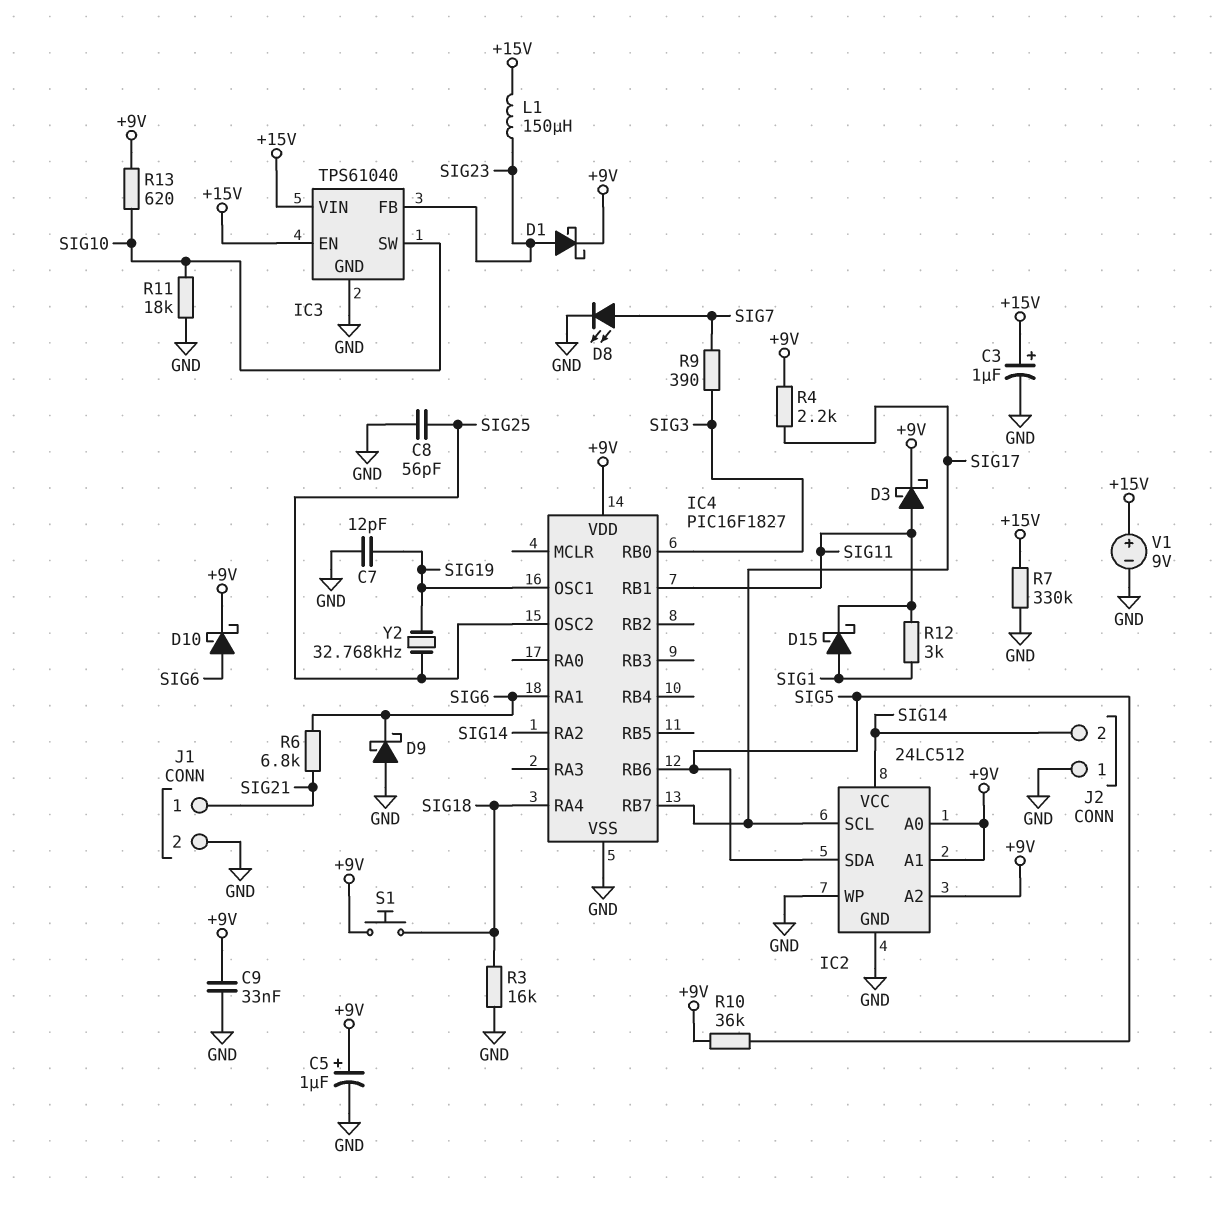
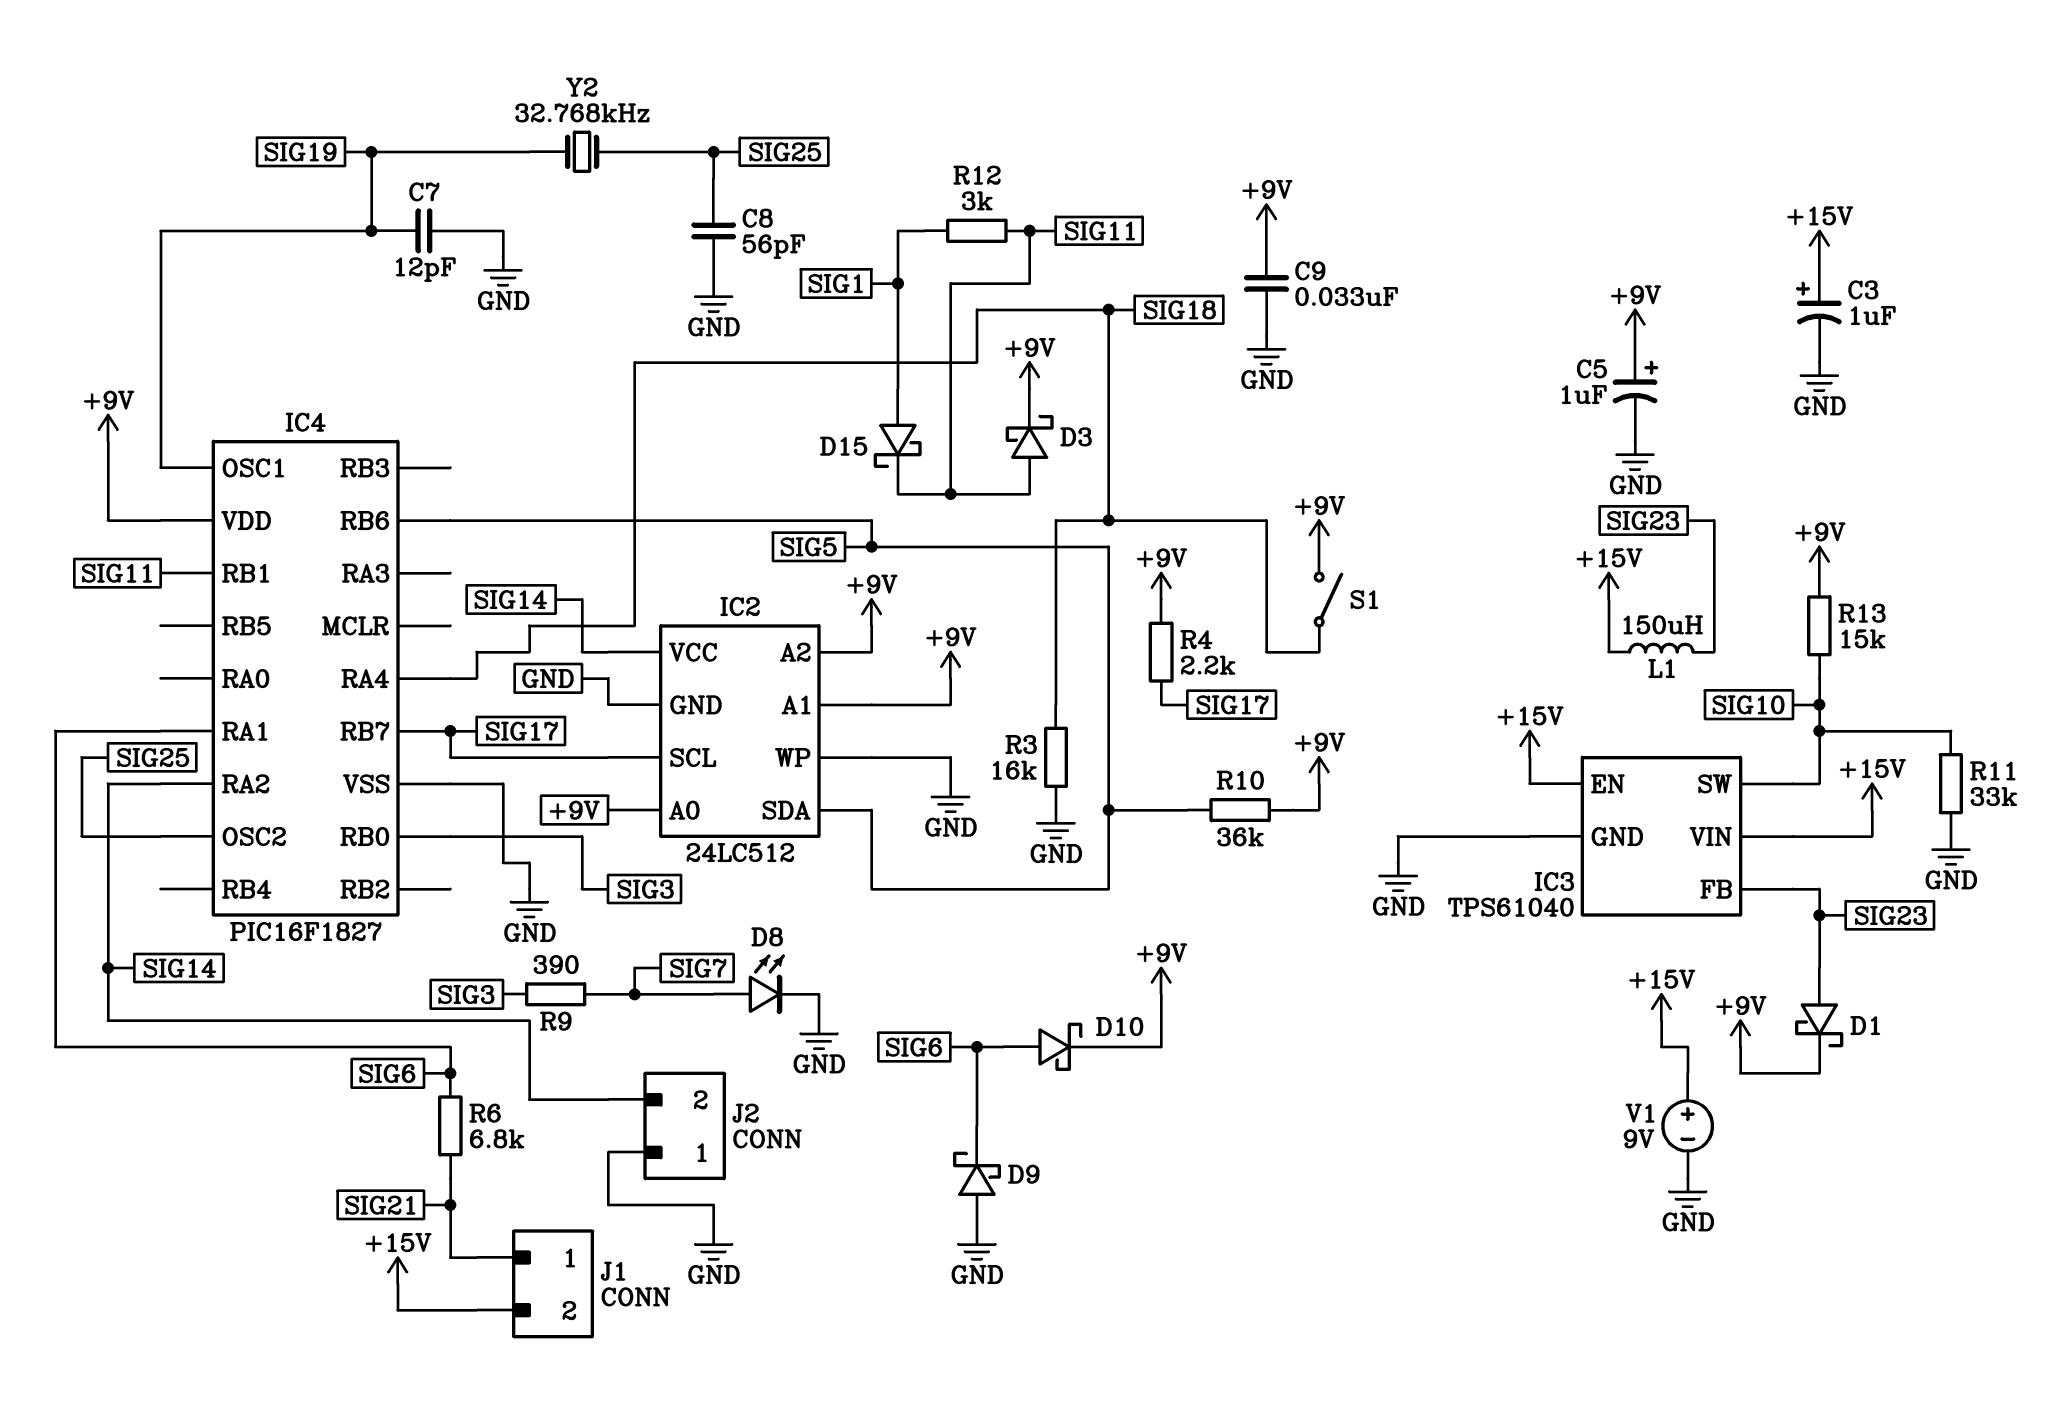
J1 pin 2: GND -> +15V
R7: 330k (+15V, GND) -> none
R11: 18k (GND, SIG10) -> 33k (GND, SIG10)
R13: 620 (+9V, SIG10) -> 15k (+9V, SIG10)
S1: button (+9V, SIG18) -> switch (+9V, SIG18)

